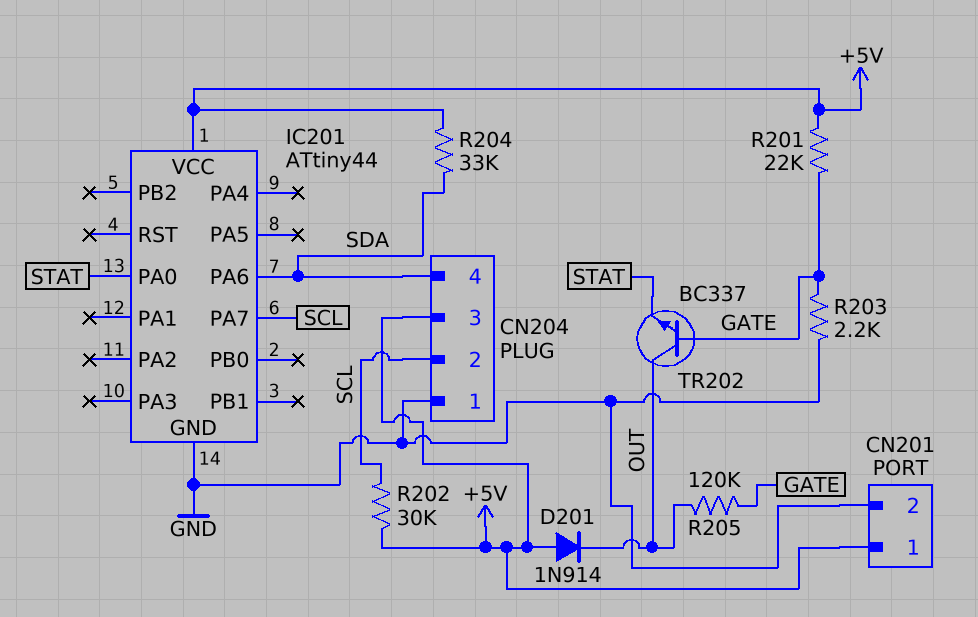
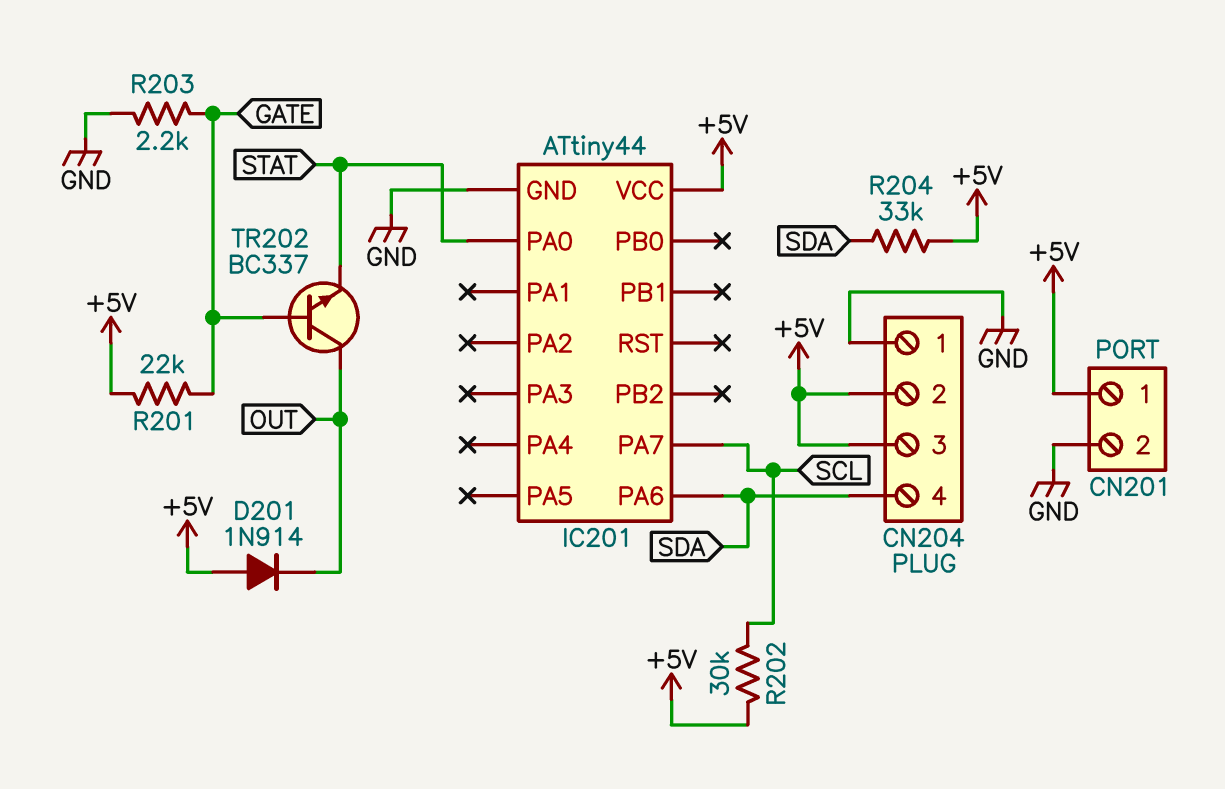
CN204 pin 2: SCL -> +5V
R205: 120k (GATE, OUT) -> none

